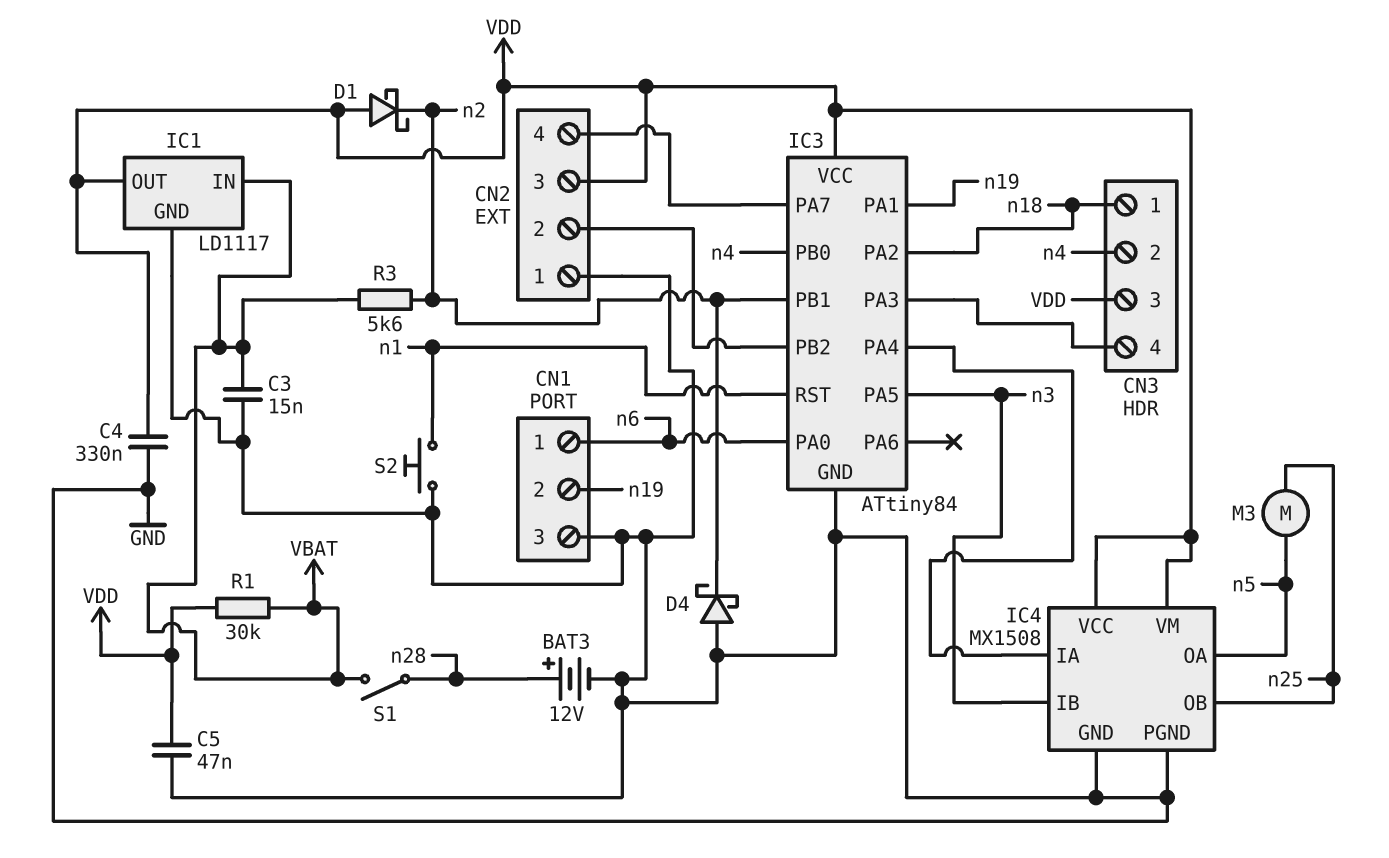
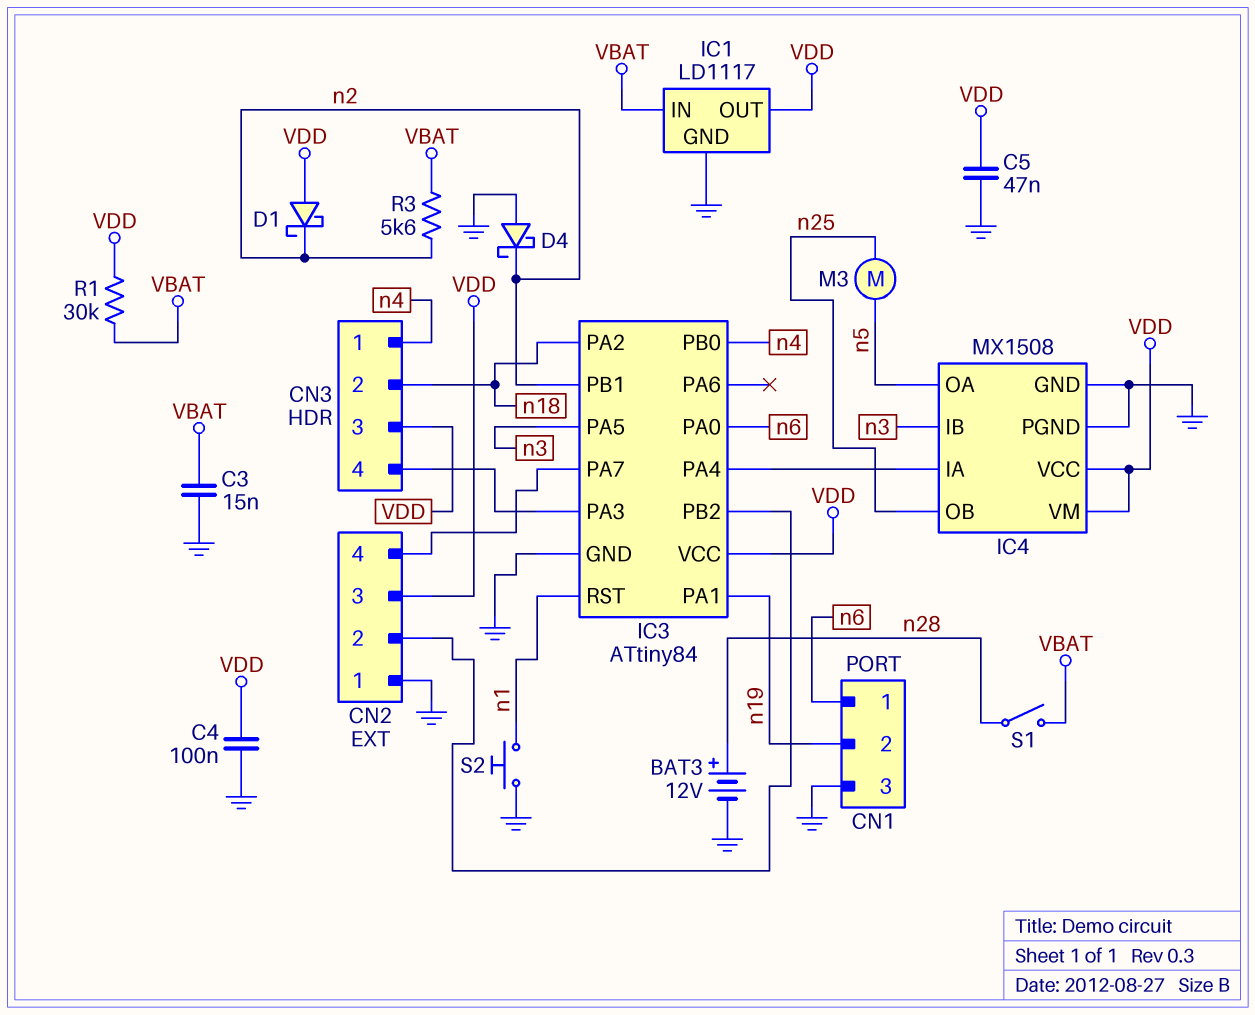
C4: 330nF (GND, VDD) -> 100nF (GND, VDD)
CN3 pin 1: n18 -> n4
CN3 pin 2: n4 -> n18

